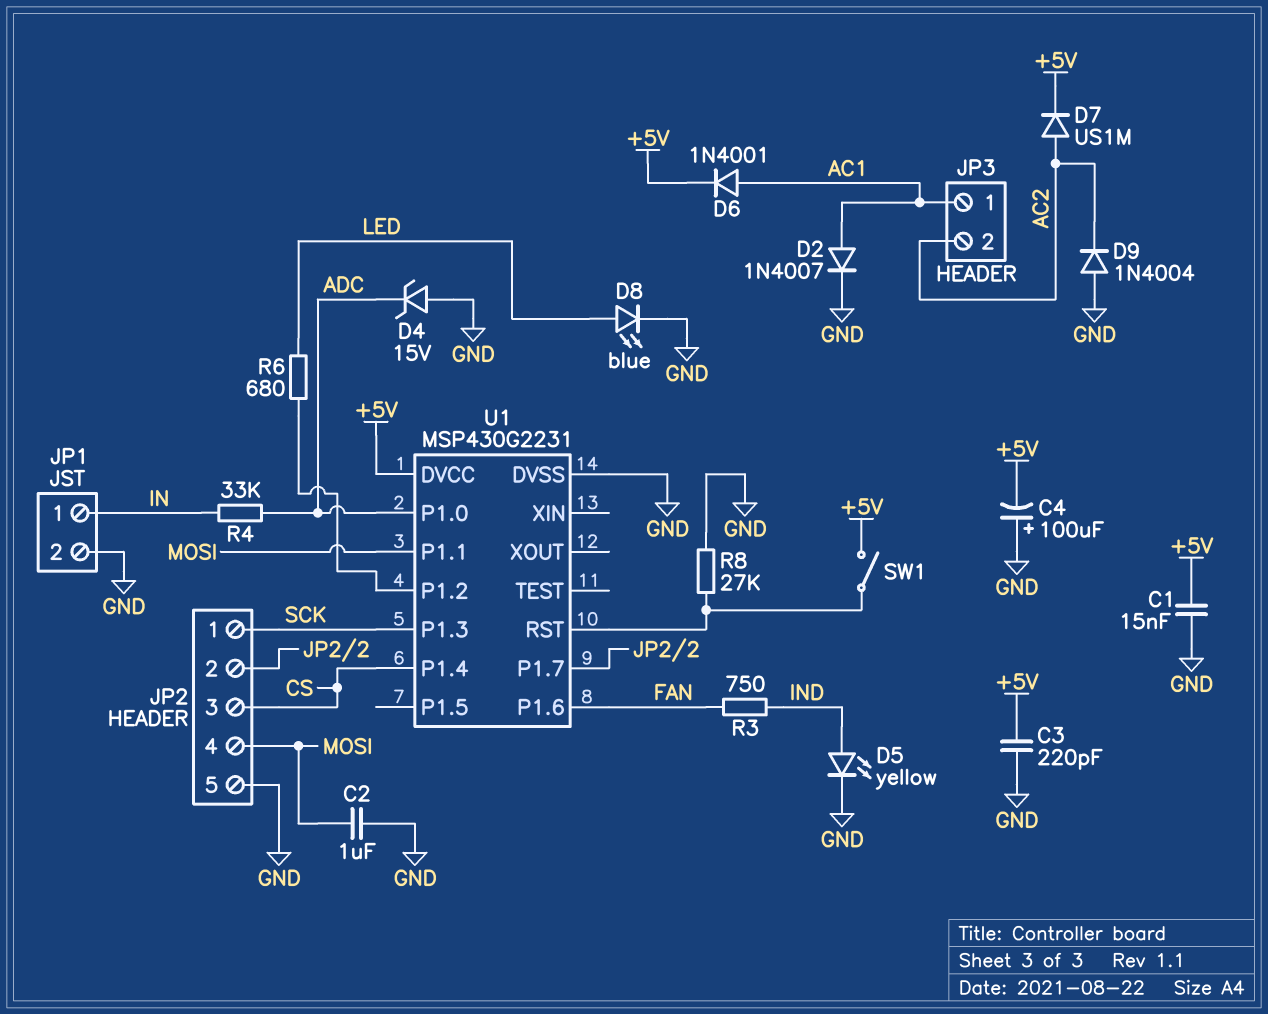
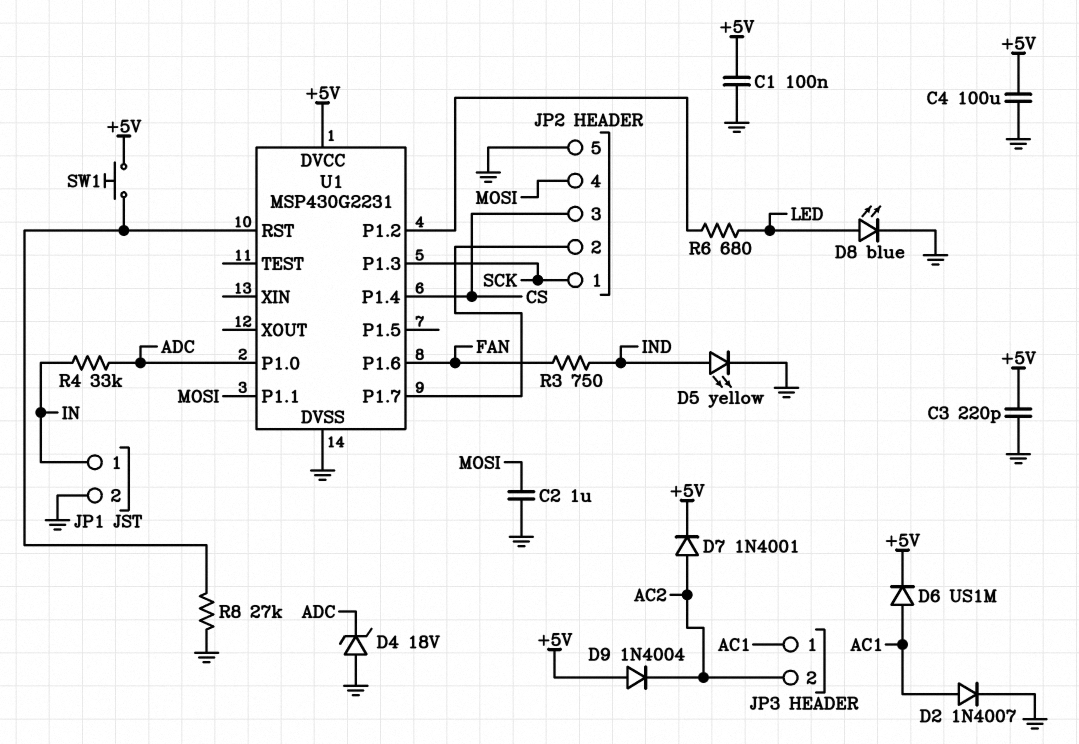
C1: 15nF (+5V, GND) -> 100nF (+5V, GND)
C4: 100uF (plus GND, minus +5V) -> 100uF (+5V, GND)
D4: zener 15V (A GND, K ADC) -> zener 18V (A GND, K ADC)
D6: diode 1N4001 (A AC1, K +5V) -> diode US1M (A AC1, K +5V)
D7: diode US1M (A AC2, K +5V) -> diode 1N4001 (A AC2, K +5V)
D9: diode 1N4004 (A GND, K AC2) -> diode 1N4004 (A +5V, K AC2)
SW1: switch (+5V, U1/RST) -> button (+5V, U1/RST)

